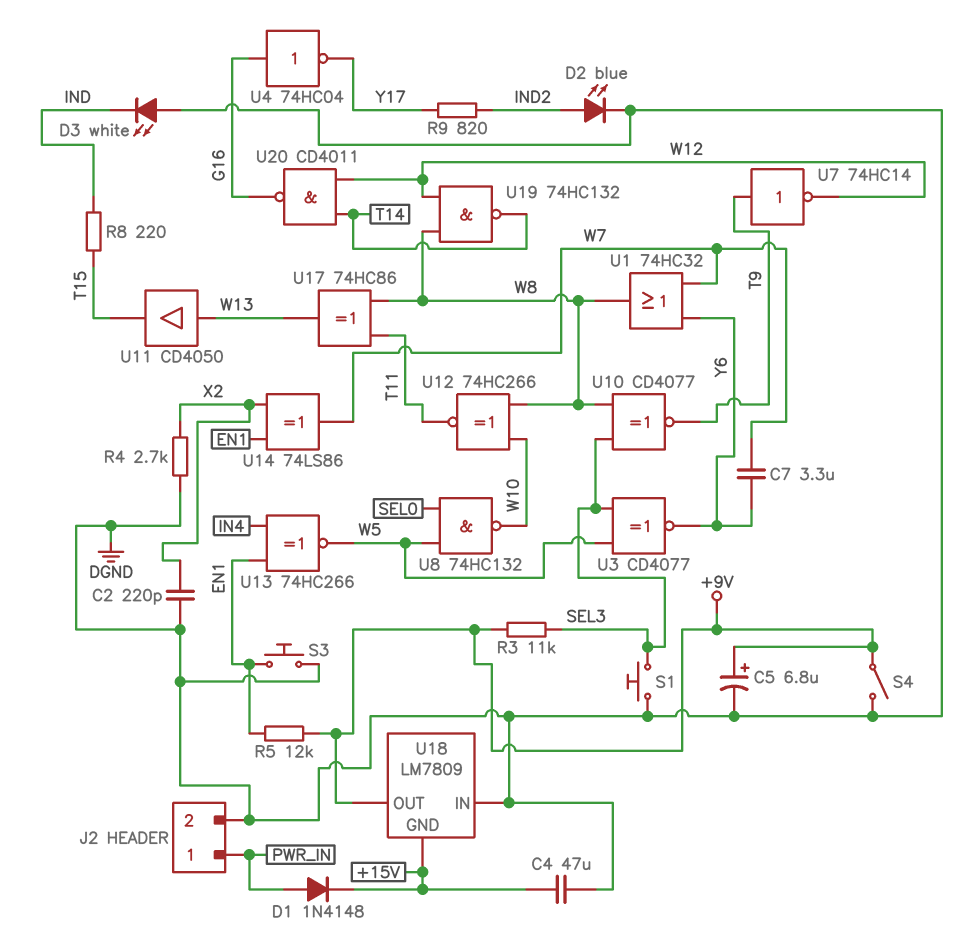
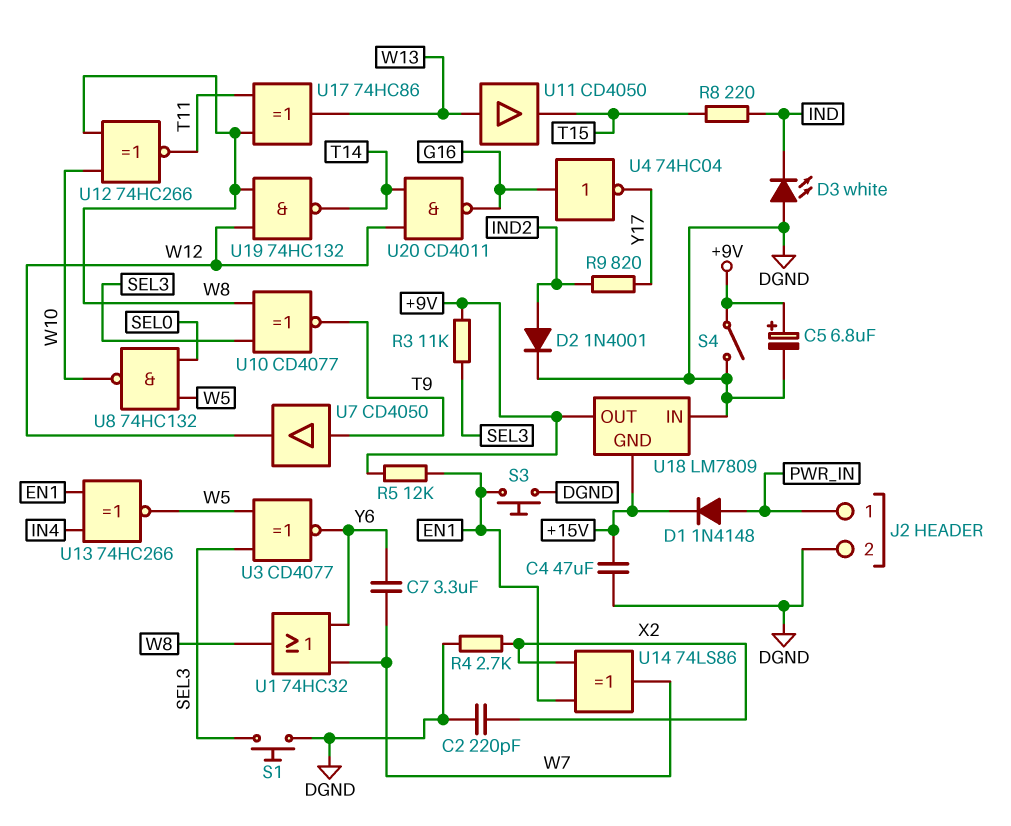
D2: LED blue (A IND2, K DGND) -> diode 1N4001 (A IND2, K DGND)
U7: NOT 74HC14 (in T9, out W12) -> buffer CD4050 (in T9, out W12)

